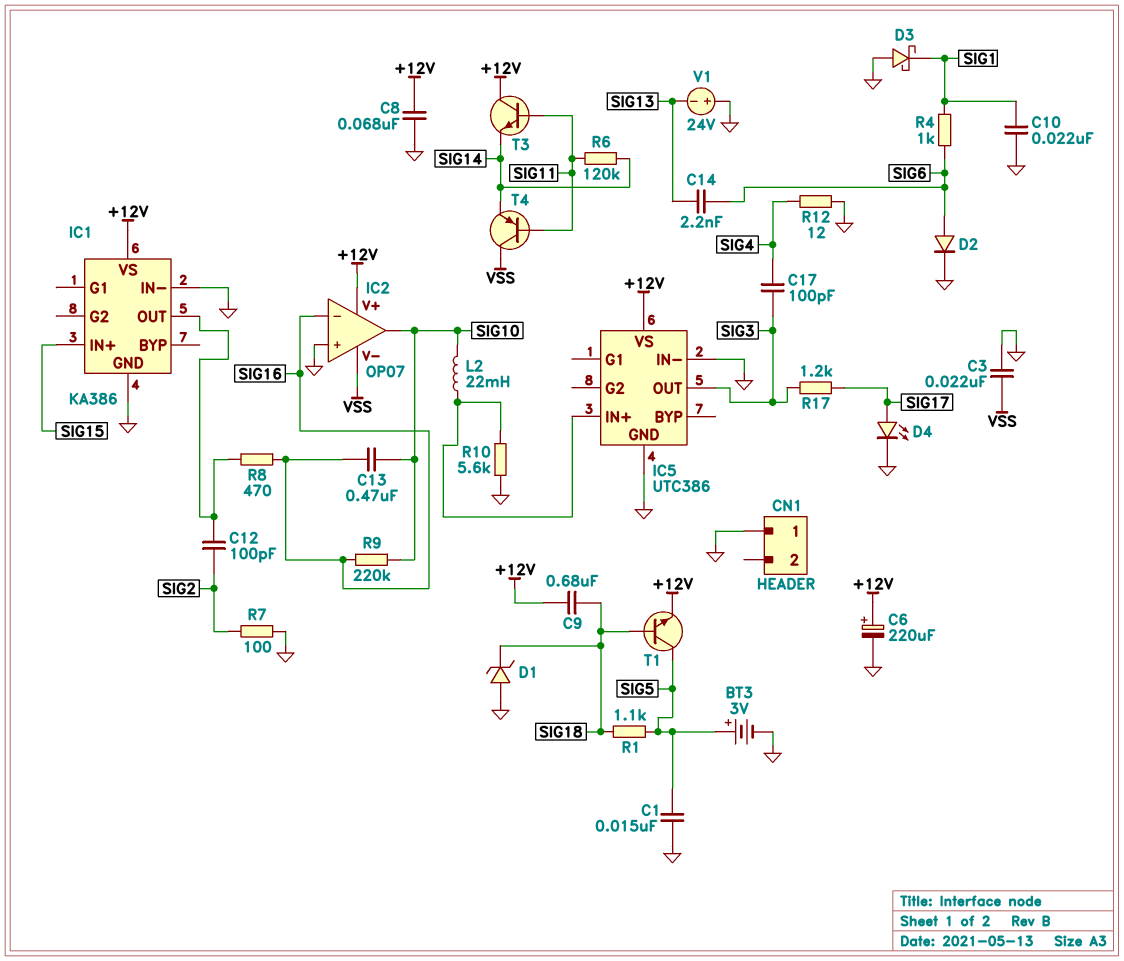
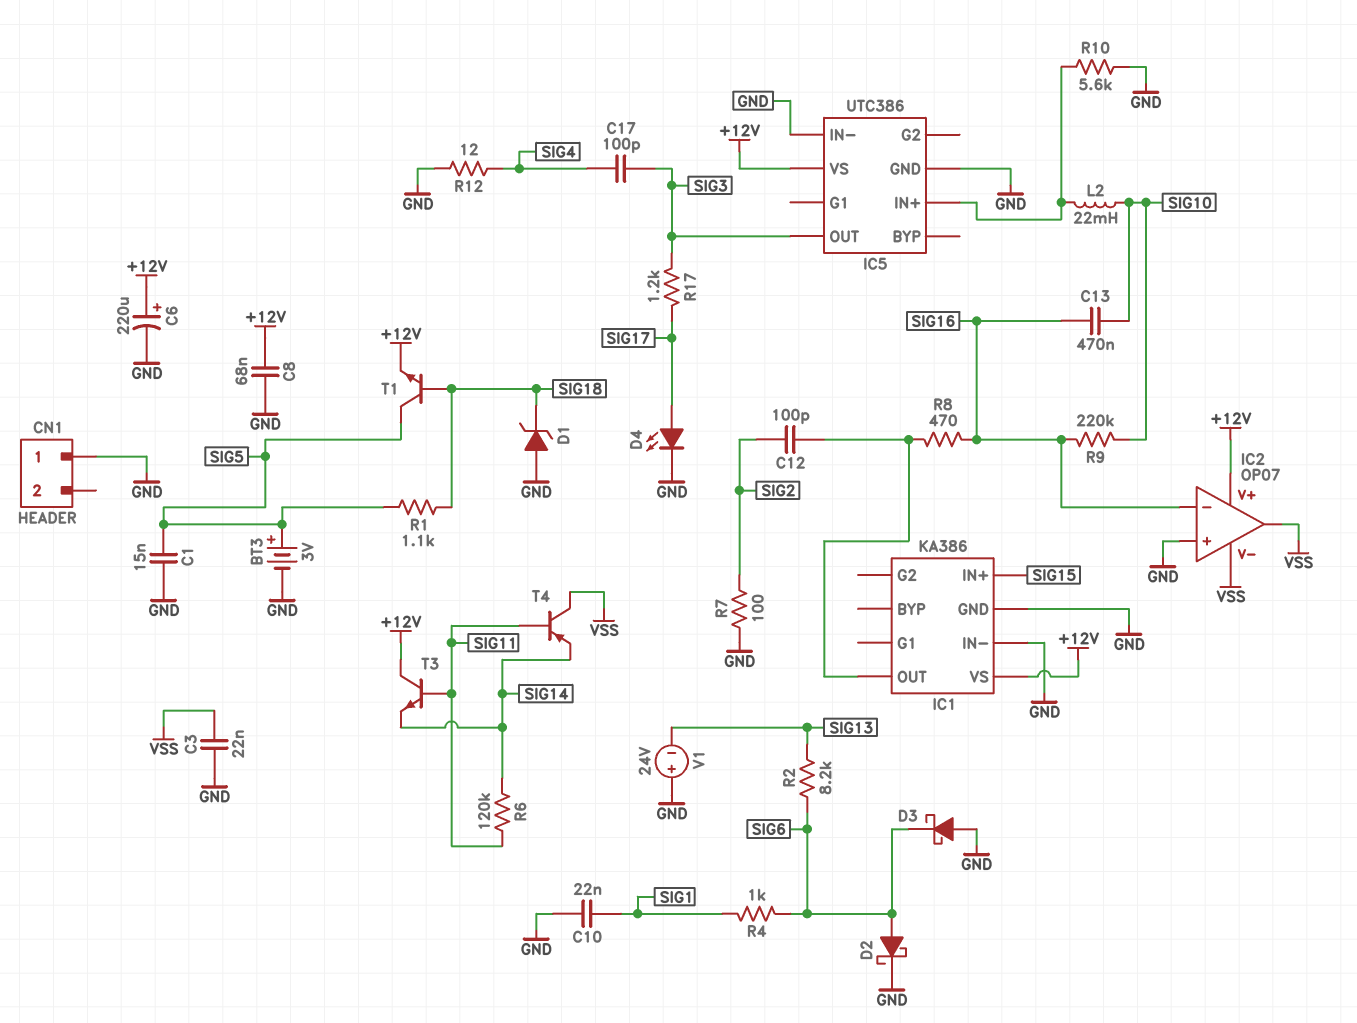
C9: 680nF (+12V, SIG18) -> none
C14: 2.2nF (SIG6, SIG13) -> none
D2: diode (A SIG6, K GND) -> schottky (A SIG6, K GND)
D3: schottky (A GND, K SIG1) -> schottky (A GND, K SIG6)
IC2 pin out: SIG10 -> VSS
R2: none -> 8.2k (SIG6, SIG13)

